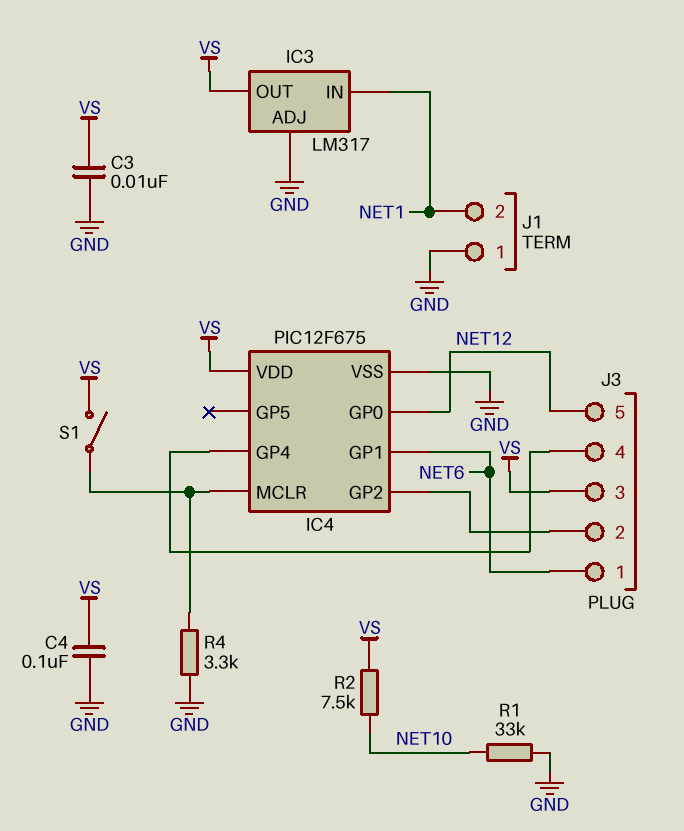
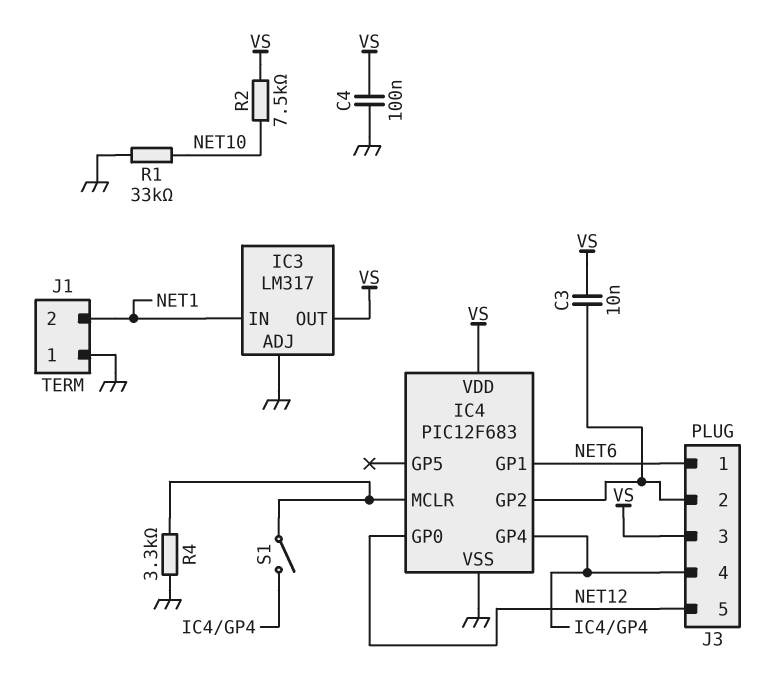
C3: 10nF (GND, VS) -> 10nF (IC4/GP2, VS)
IC4: PIC12F675 -> PIC12F683
S1: switch (IC4/MCLR, VS) -> switch (IC4/GP4, IC4/MCLR)

